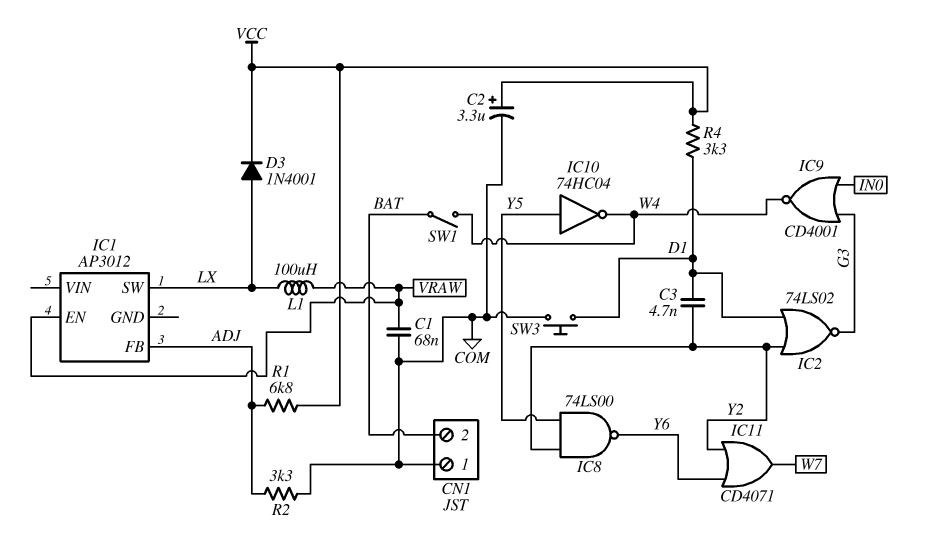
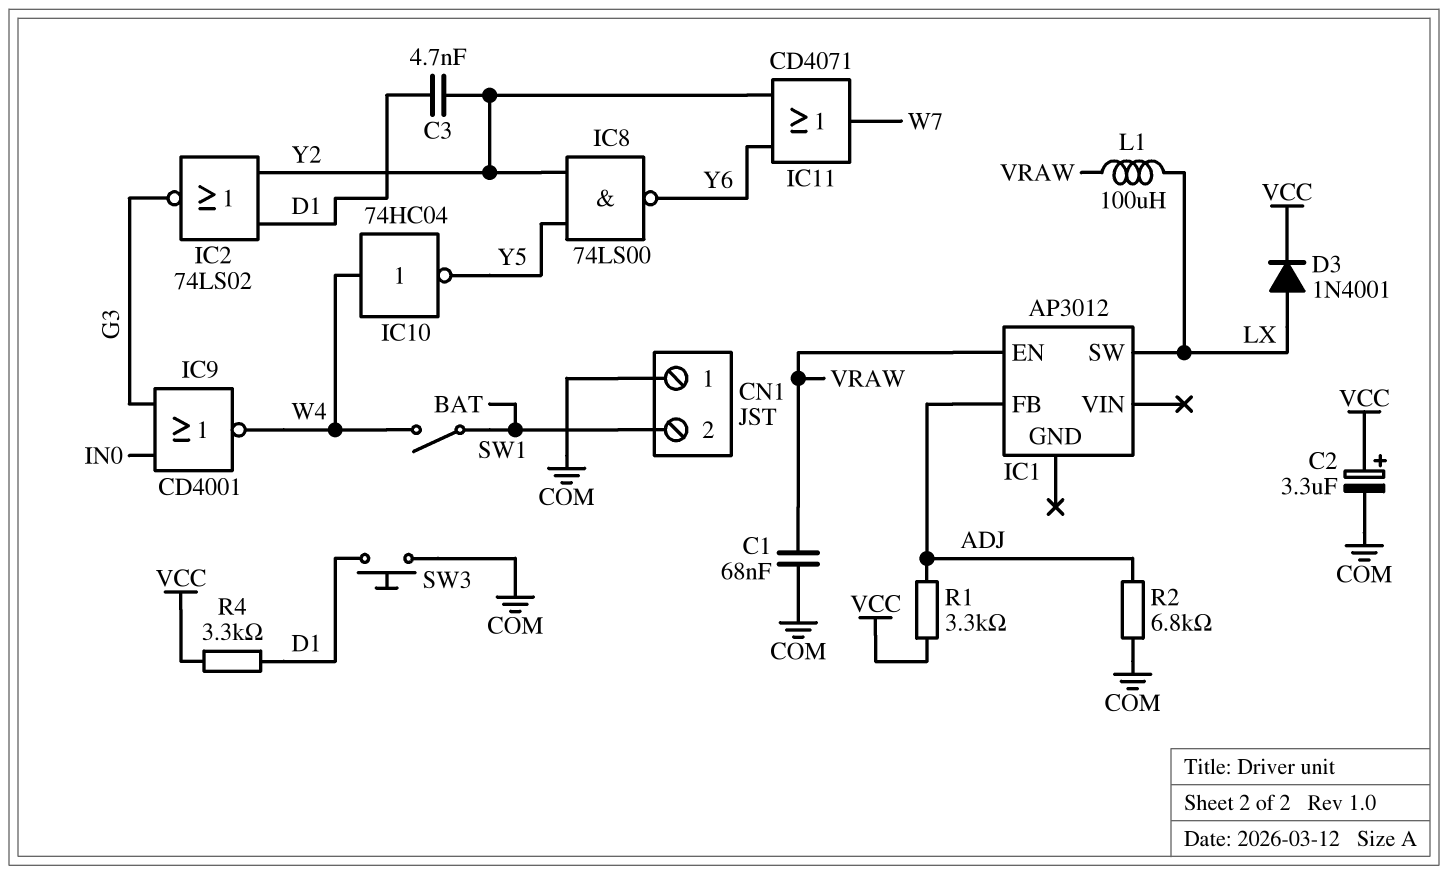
IC10: NOT 74HC04 (in Y5, out W4) -> NOT 74HC04 (in W4, out Y5)
R1: 6.8k (ADJ, VCC) -> 3.3k (ADJ, VCC)
R2: 3.3k (ADJ, COM) -> 6.8k (ADJ, COM)

